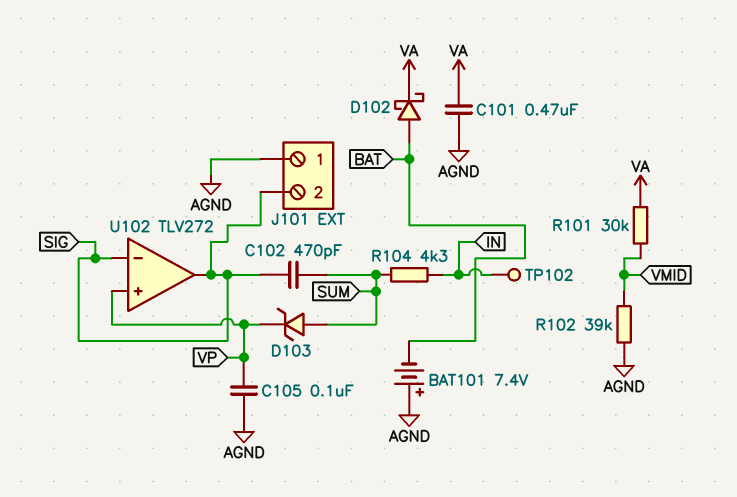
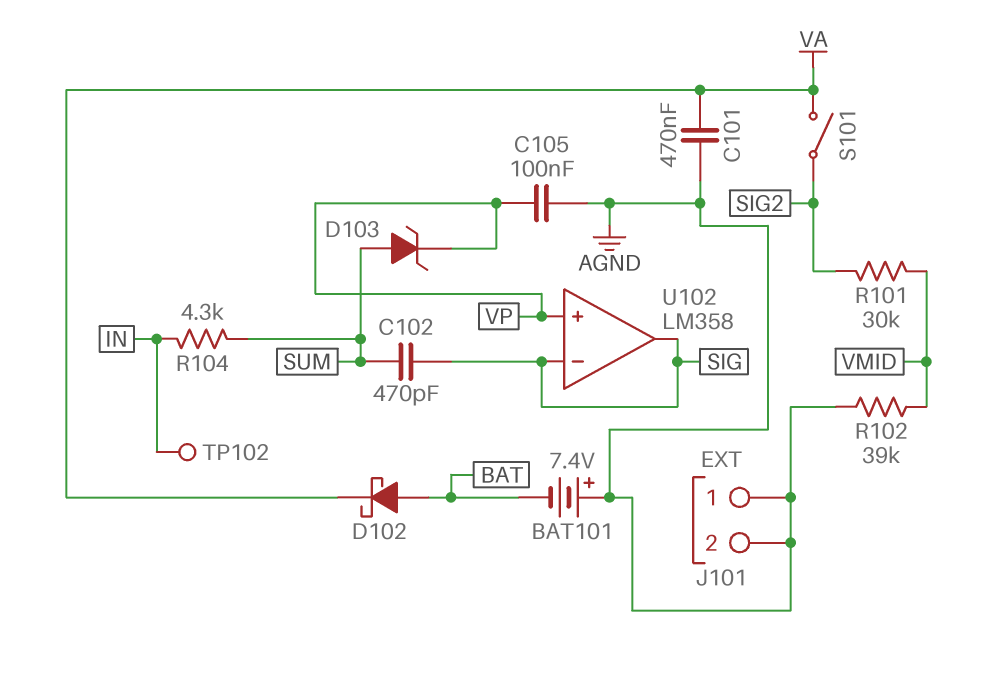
J101 pin 2: SIG -> AGND
R101: 30k (VA, VMID) -> 30k (SIG2, VMID)
S101: none -> switch (SIG2, VA)
U102: TLV272 -> LM358

